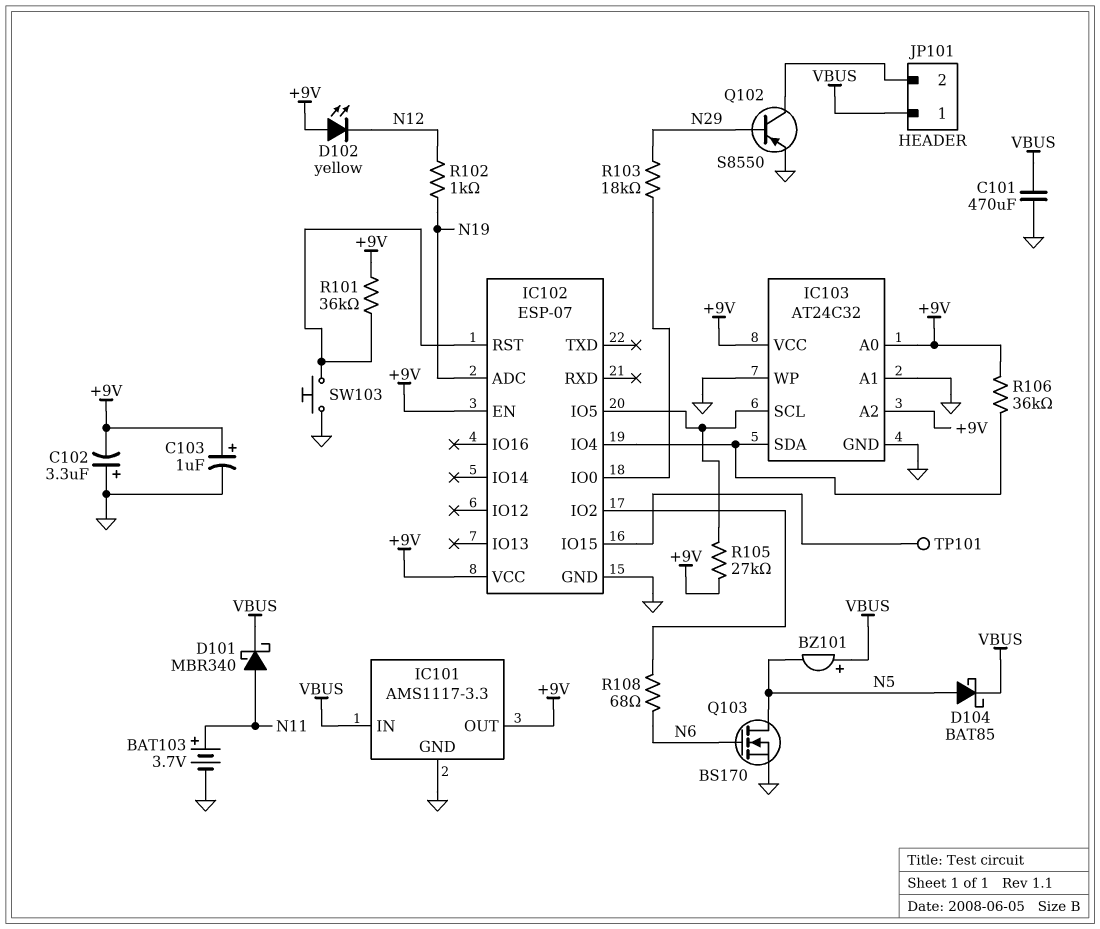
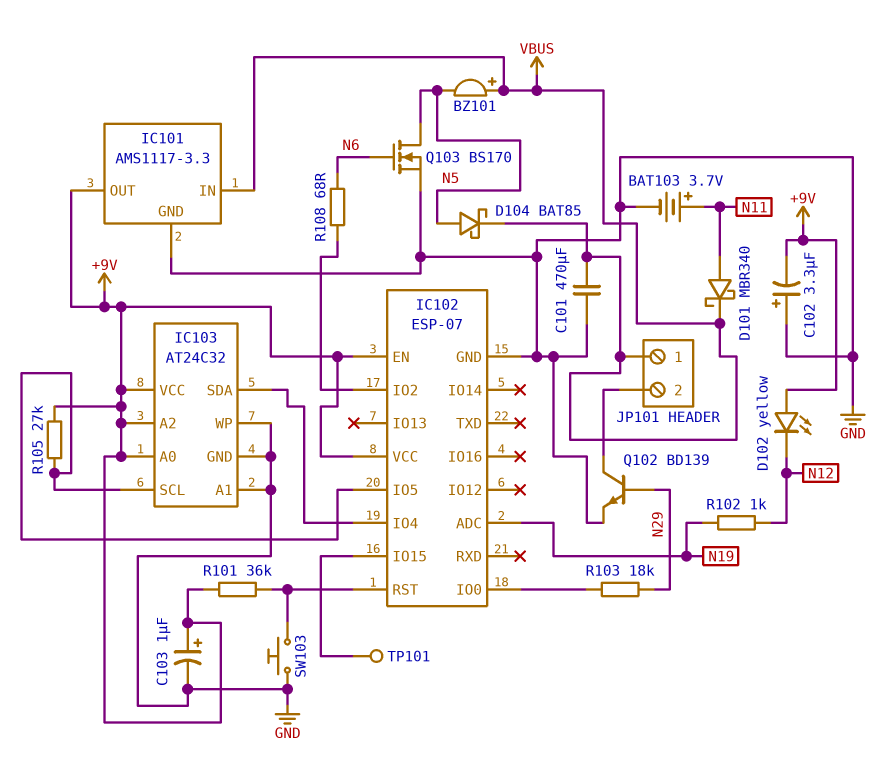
Q102: PNP S8550 (B N29, C JP101/2, E GND) -> NPN BD139 (B N29, C JP101/2, E GND)
R106: 36k (+9V, IC102/IO4) -> none

